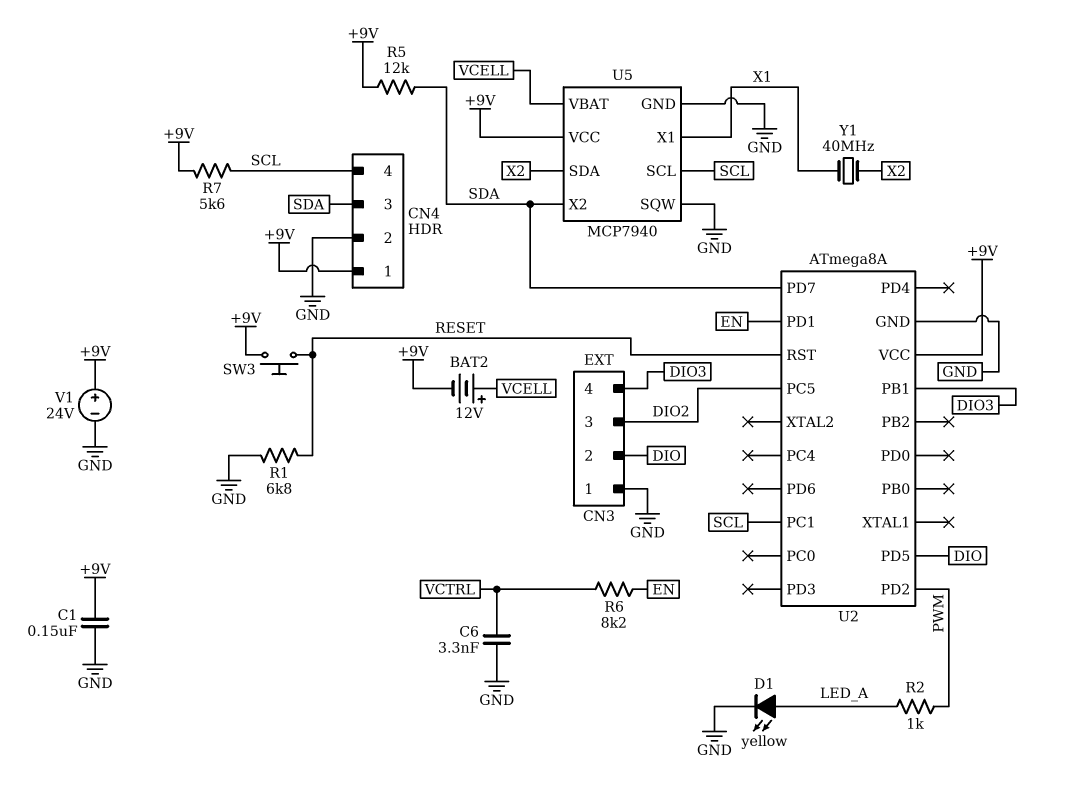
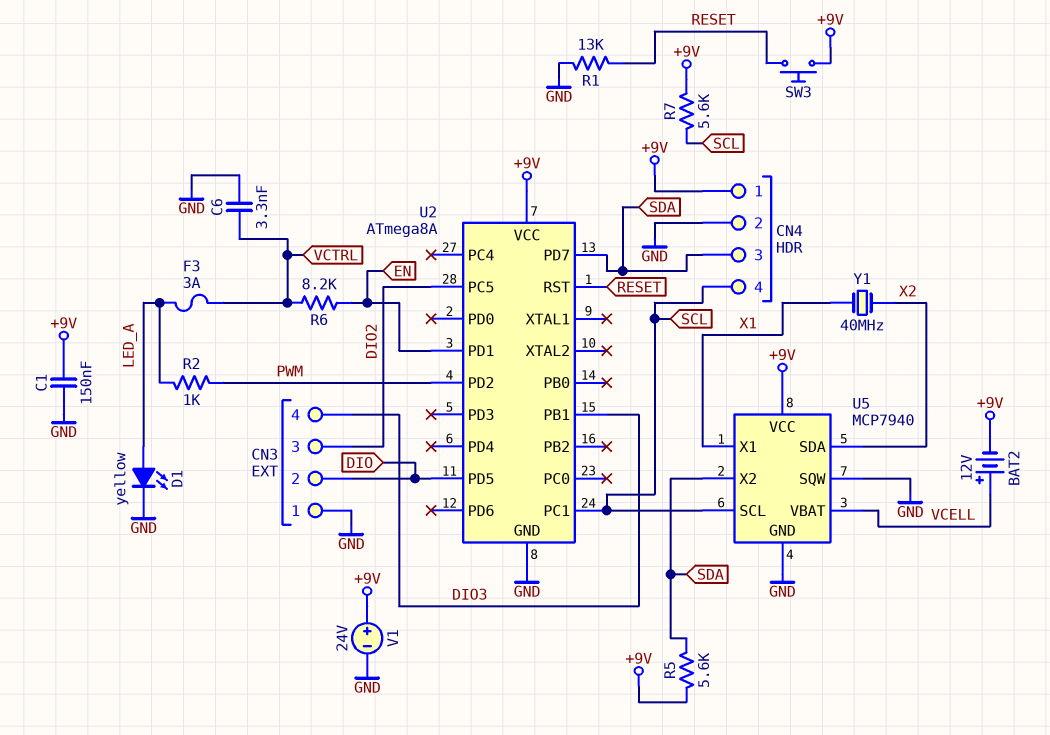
F3: none -> 3A (LED_A, VCTRL)
R1: 6.8k (GND, RESET) -> 13k (GND, RESET)
R5: 12k (+9V, SDA) -> 5.6k (+9V, SDA)

